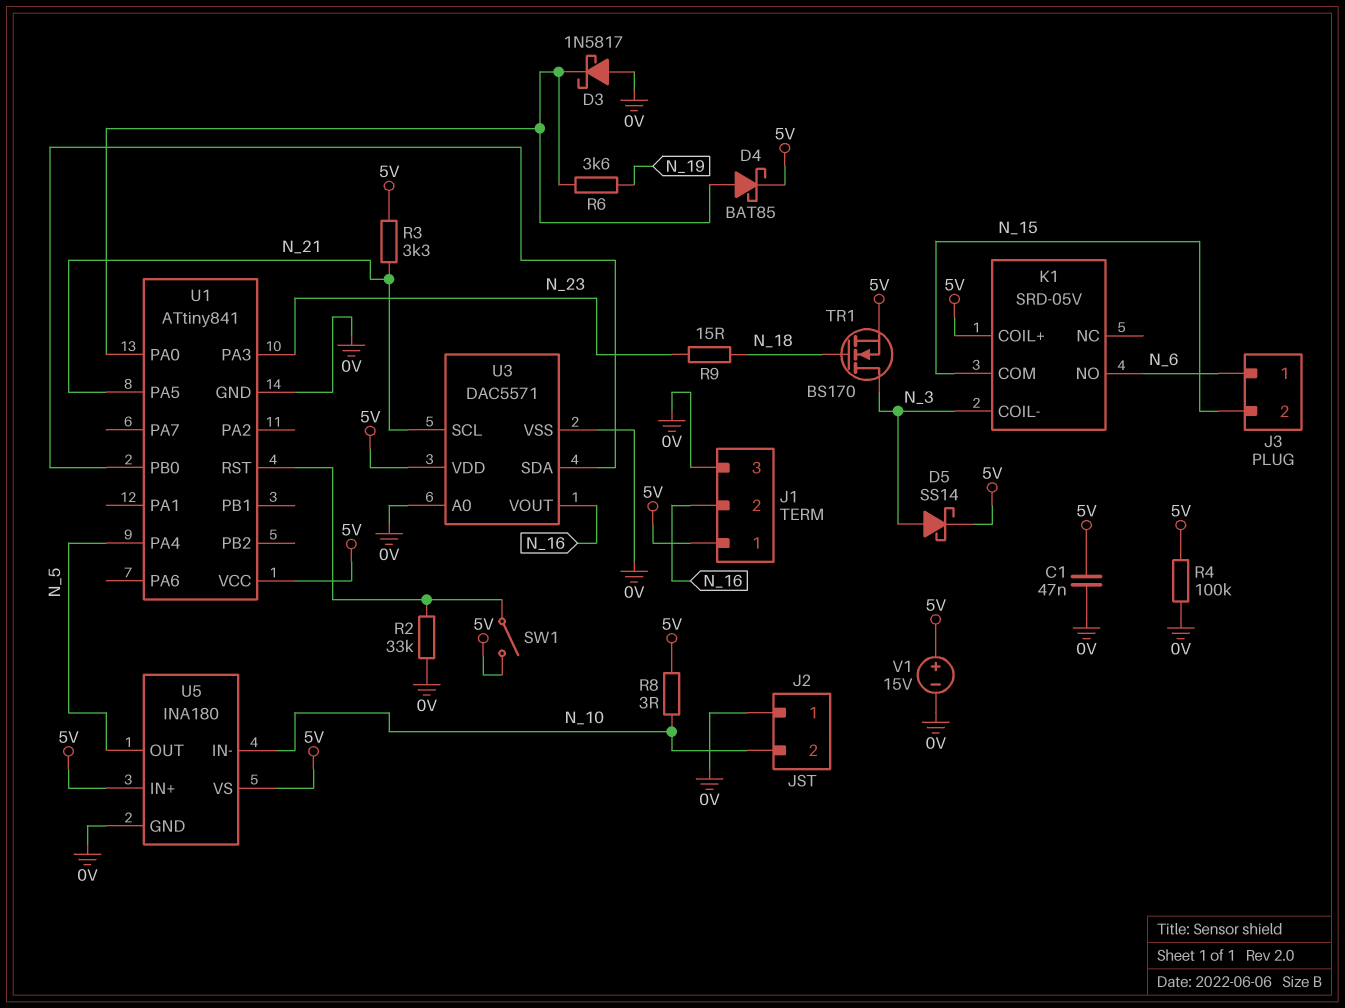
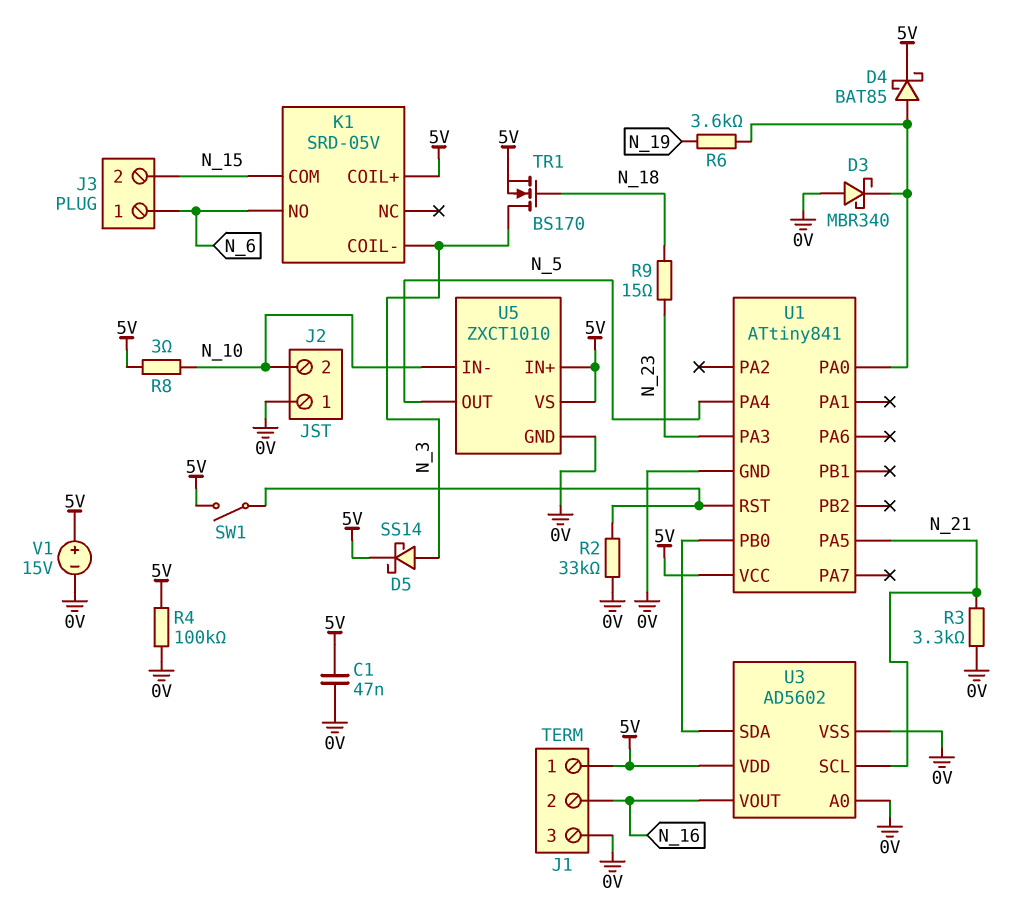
D3: schottky 1N5817 (A 0V, K U1/PA0) -> schottky MBR340 (A 0V, K U1/PA0)
R3: 3.3k (5V, N_21) -> 3.3k (0V, N_21)
U3: DAC5571 -> AD5602
U5: INA180 -> ZXCT1010

